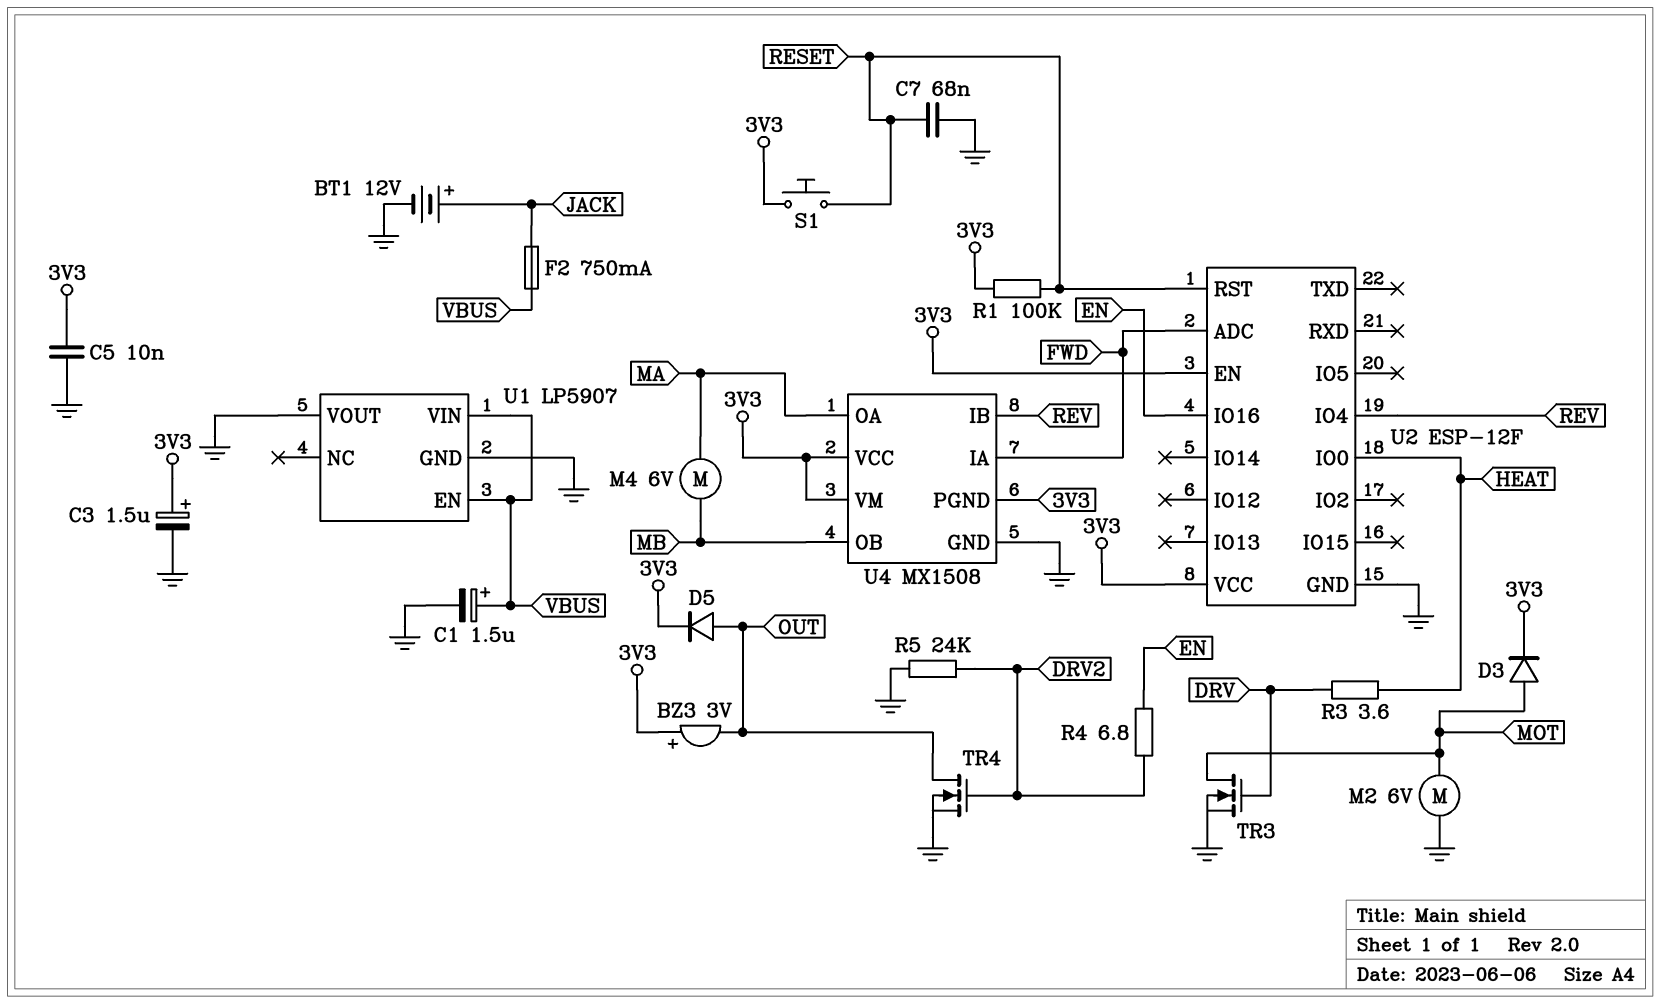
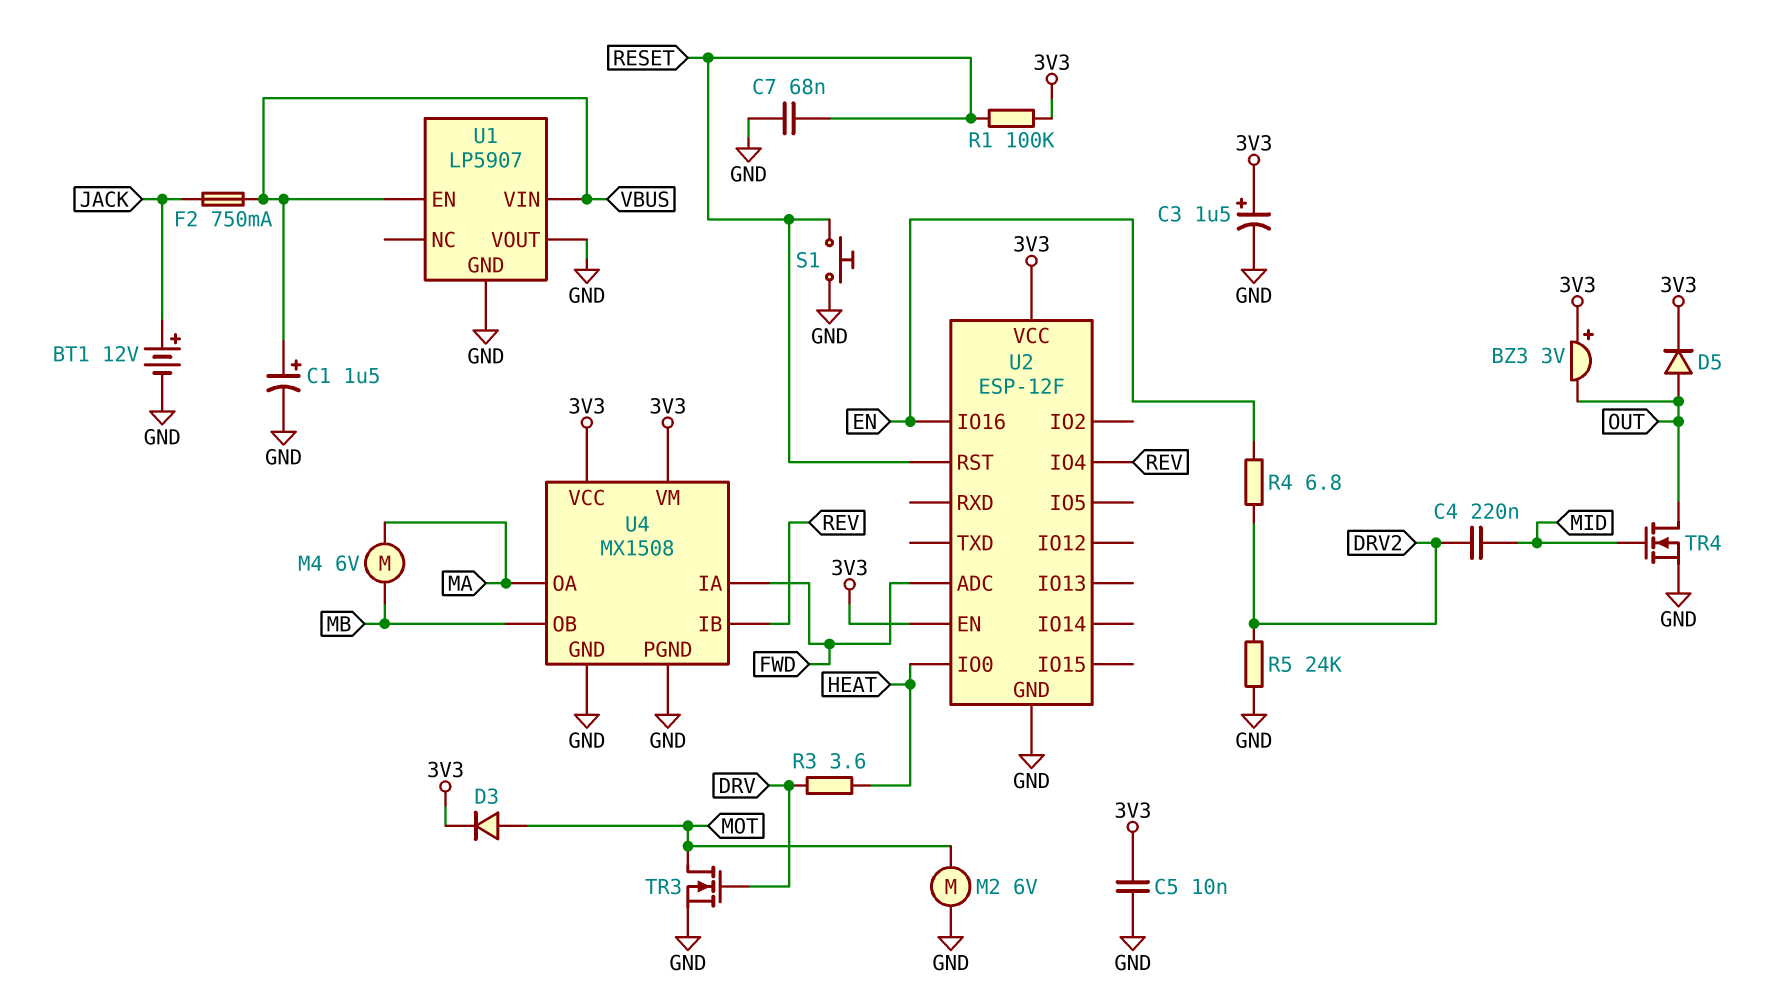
C4: none -> 220nF (DRV2, MID)
S1: button (3V3, RESET) -> button (GND, RESET)
TR4: NMOS (G DRV2, D OUT, S GND) -> NMOS (G MID, D OUT, S GND)
U4 pin PGND: 3V3 -> GND

